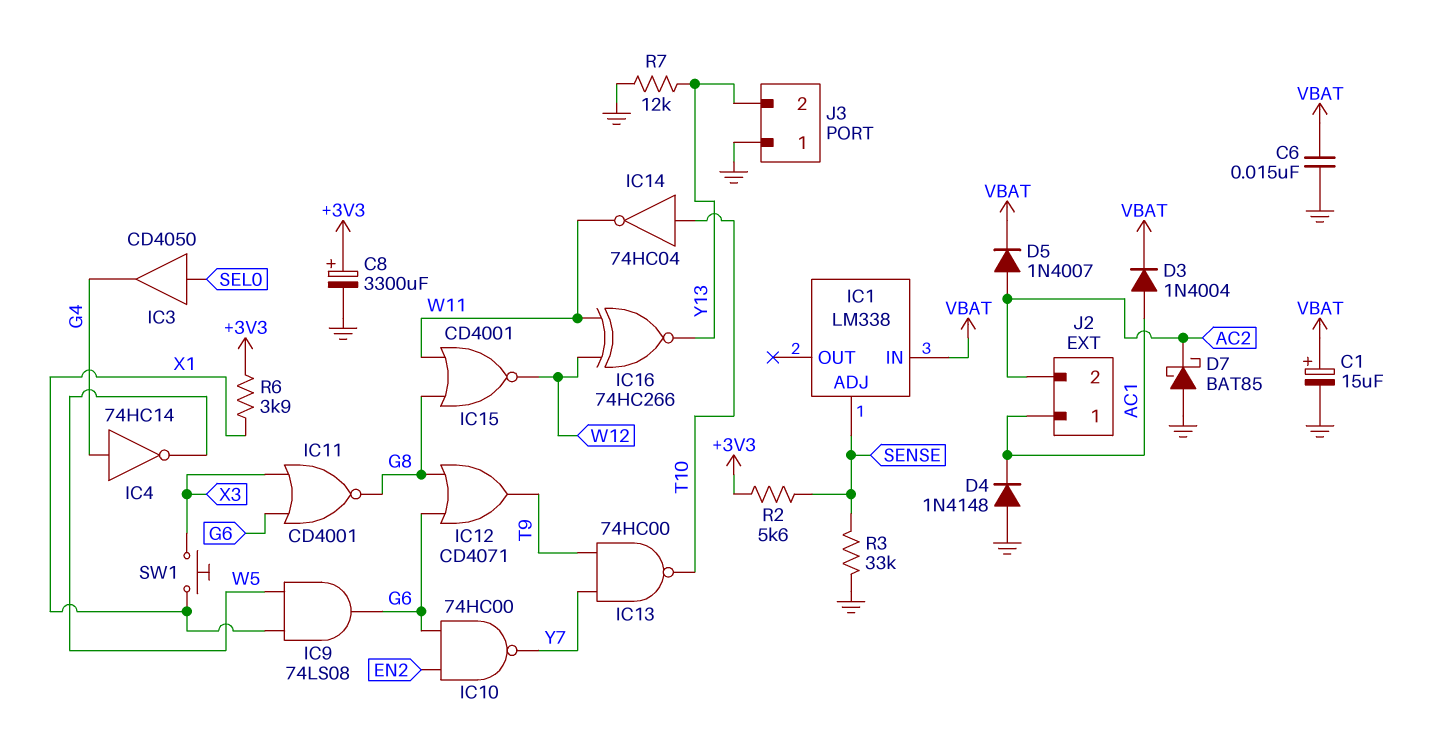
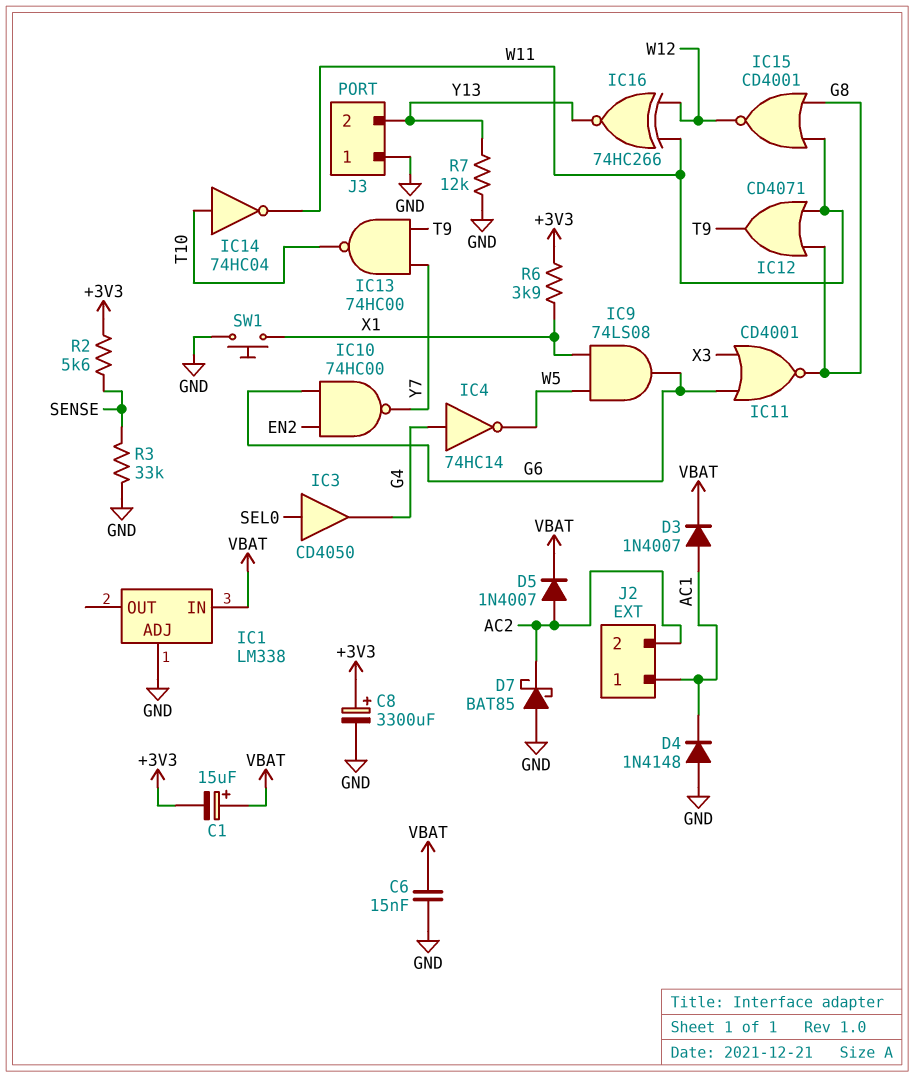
C1: 15uF (plus VBAT, minus GND) -> 15uF (plus VBAT, minus +3V3)
D3: diode 1N4004 (A AC1, K VBAT) -> diode 1N4007 (A AC1, K VBAT)
IC1 pin ADJ: SENSE -> GND
IC12: OR CD4071 (in G6, in G8, out T9) -> OR CD4071 (in G8, in W11, out T9)
SW1: button (X1, X3) -> button (GND, X1)

